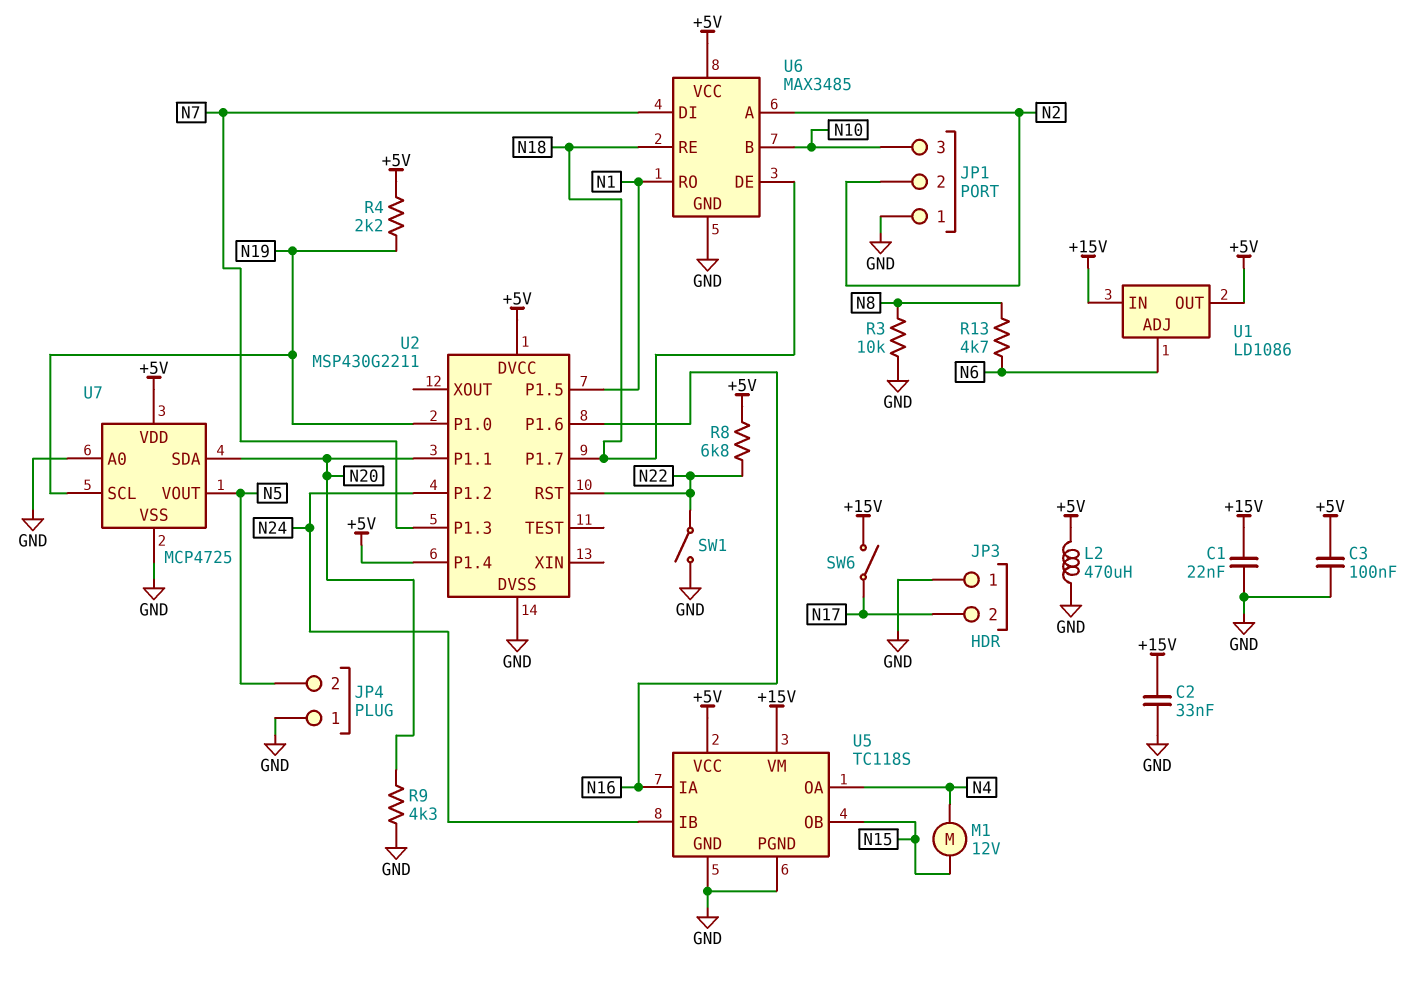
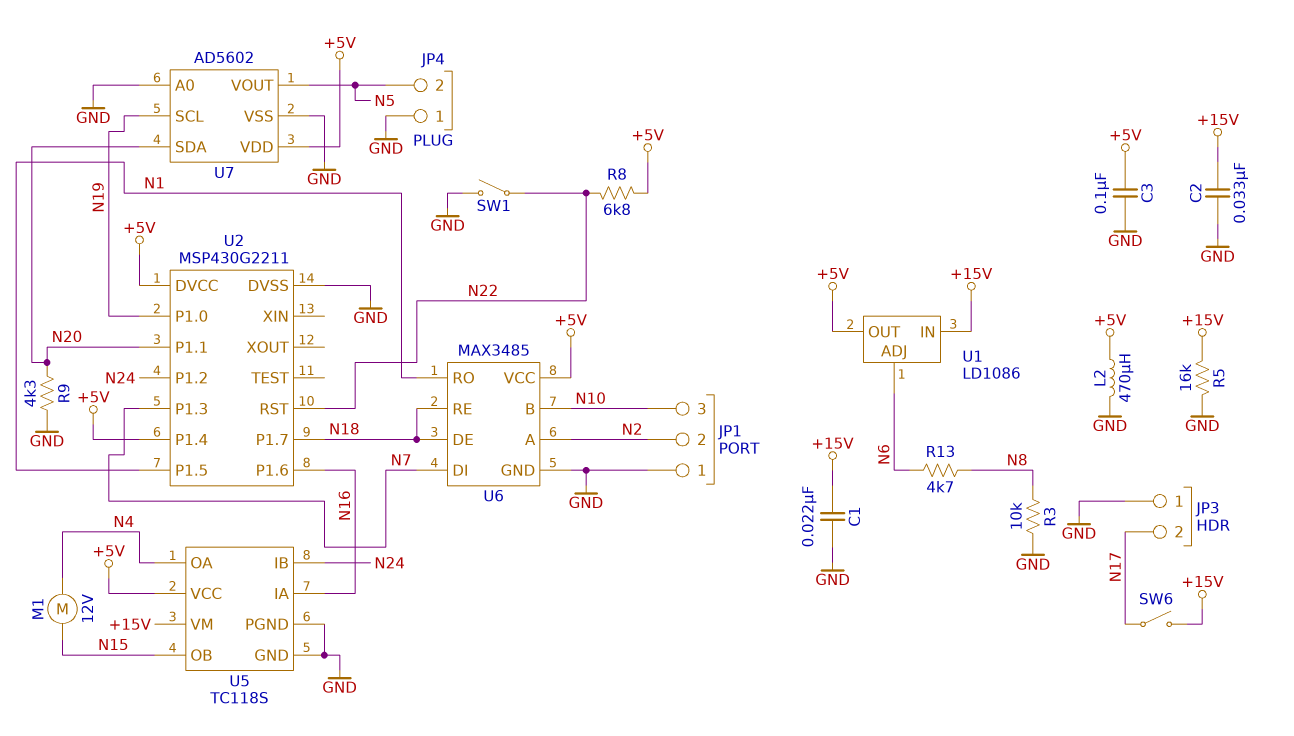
R4: 2.2k (+5V, N19) -> none
R5: none -> 16k (+15V, GND)
U7: MCP4725 -> AD5602

